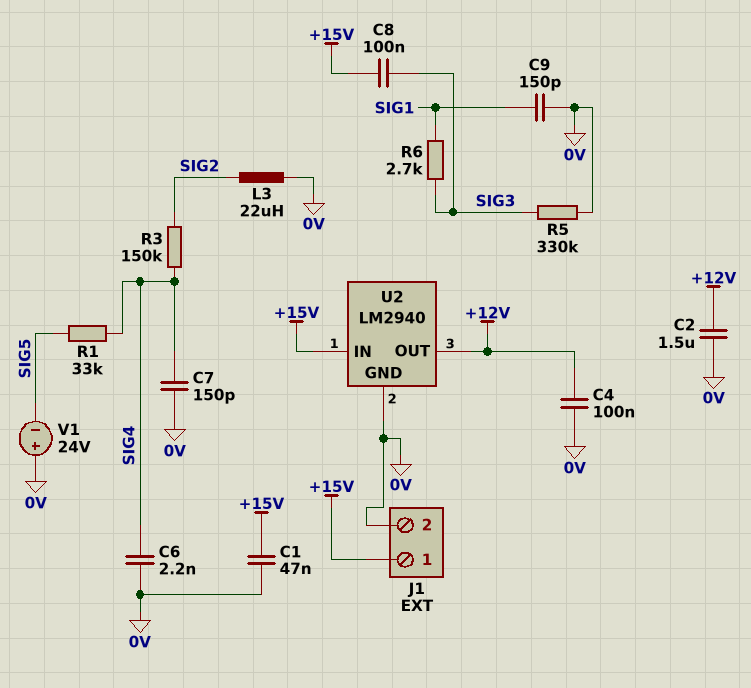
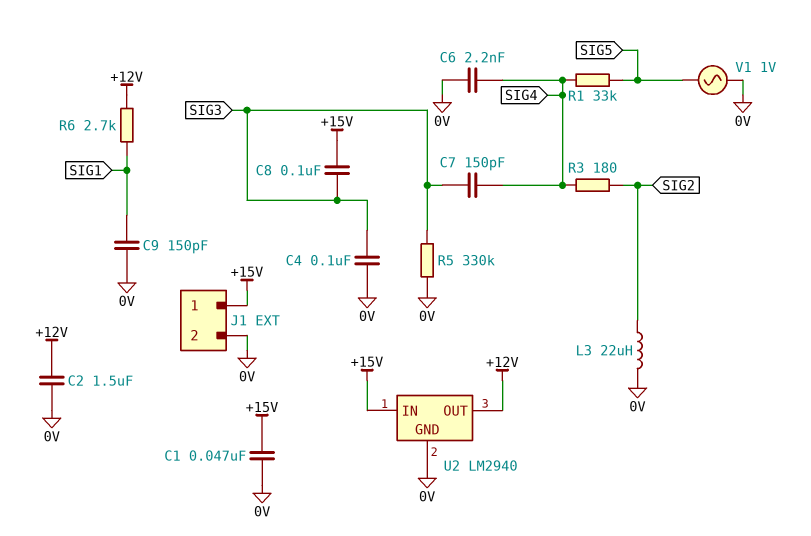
C4: 100nF (+12V, 0V) -> 100nF (0V, SIG3)
C7: 150pF (0V, SIG4) -> 150pF (SIG3, SIG4)
R3: 150k (SIG2, SIG4) -> 180 (SIG2, SIG4)
R6: 2.7k (SIG1, SIG3) -> 2.7k (+12V, SIG1)
V1: 24V (plus 0V, minus SIG5) -> AC 1V (0V, SIG5)

